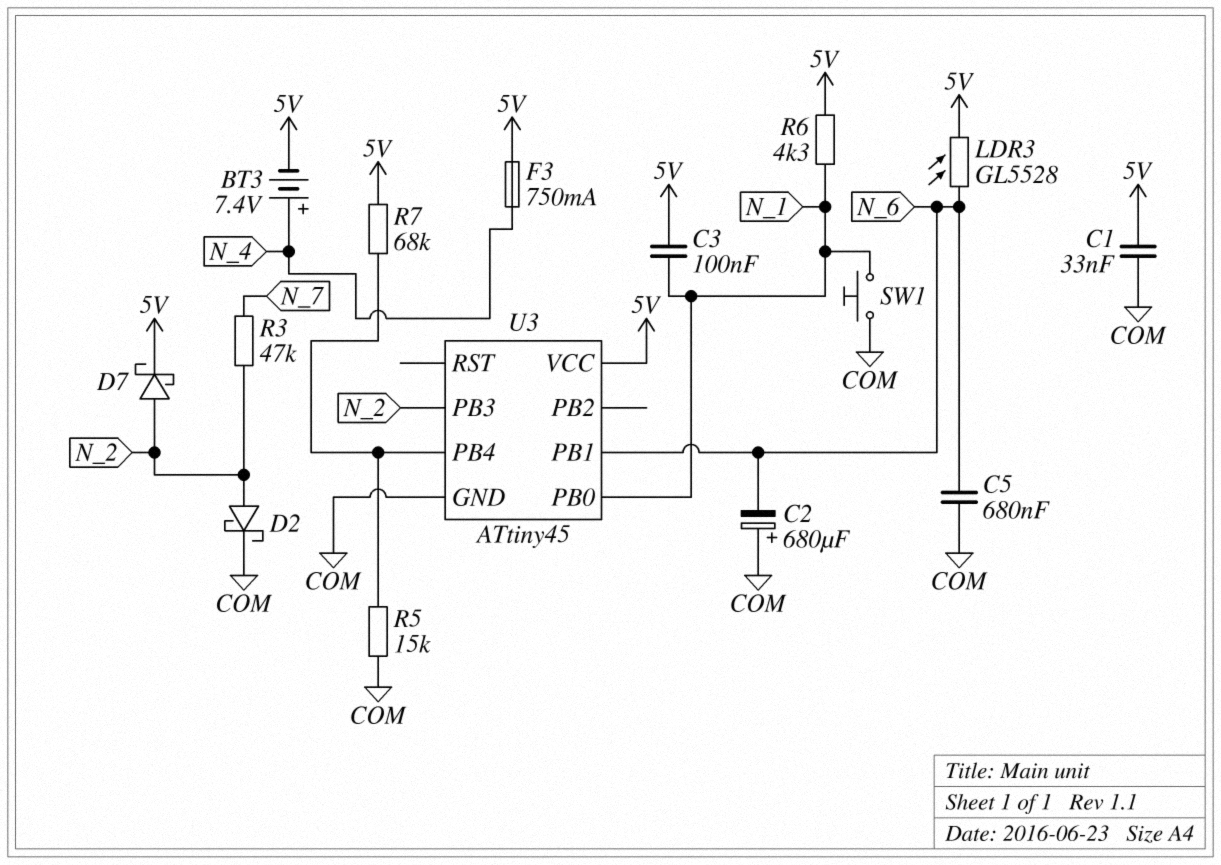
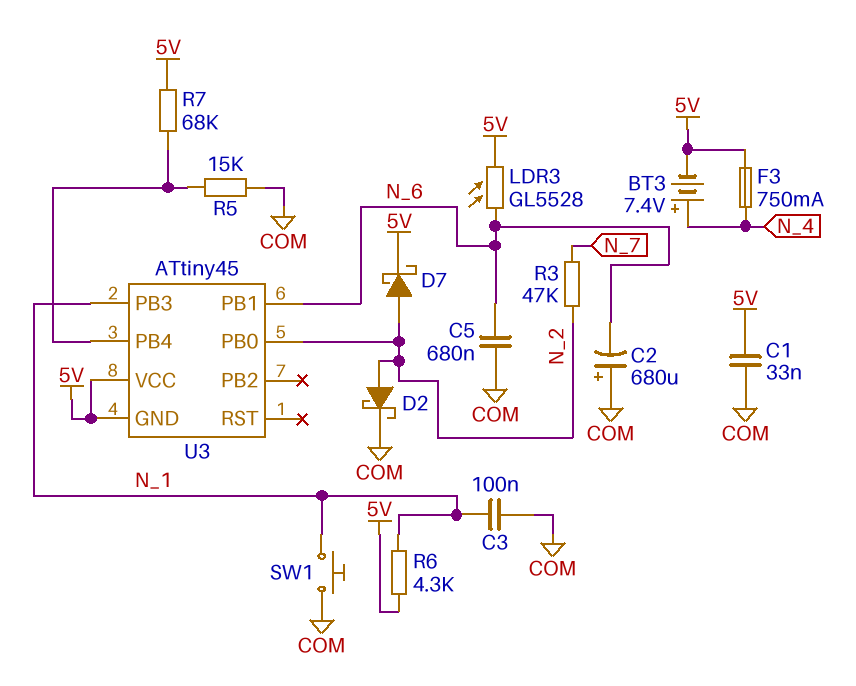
C3: 100nF (5V, N_1) -> 100nF (COM, N_1)
U3 pin GND: COM -> 5V
U3 pin PB0: N_1 -> N_2
U3 pin PB3: N_2 -> N_1

